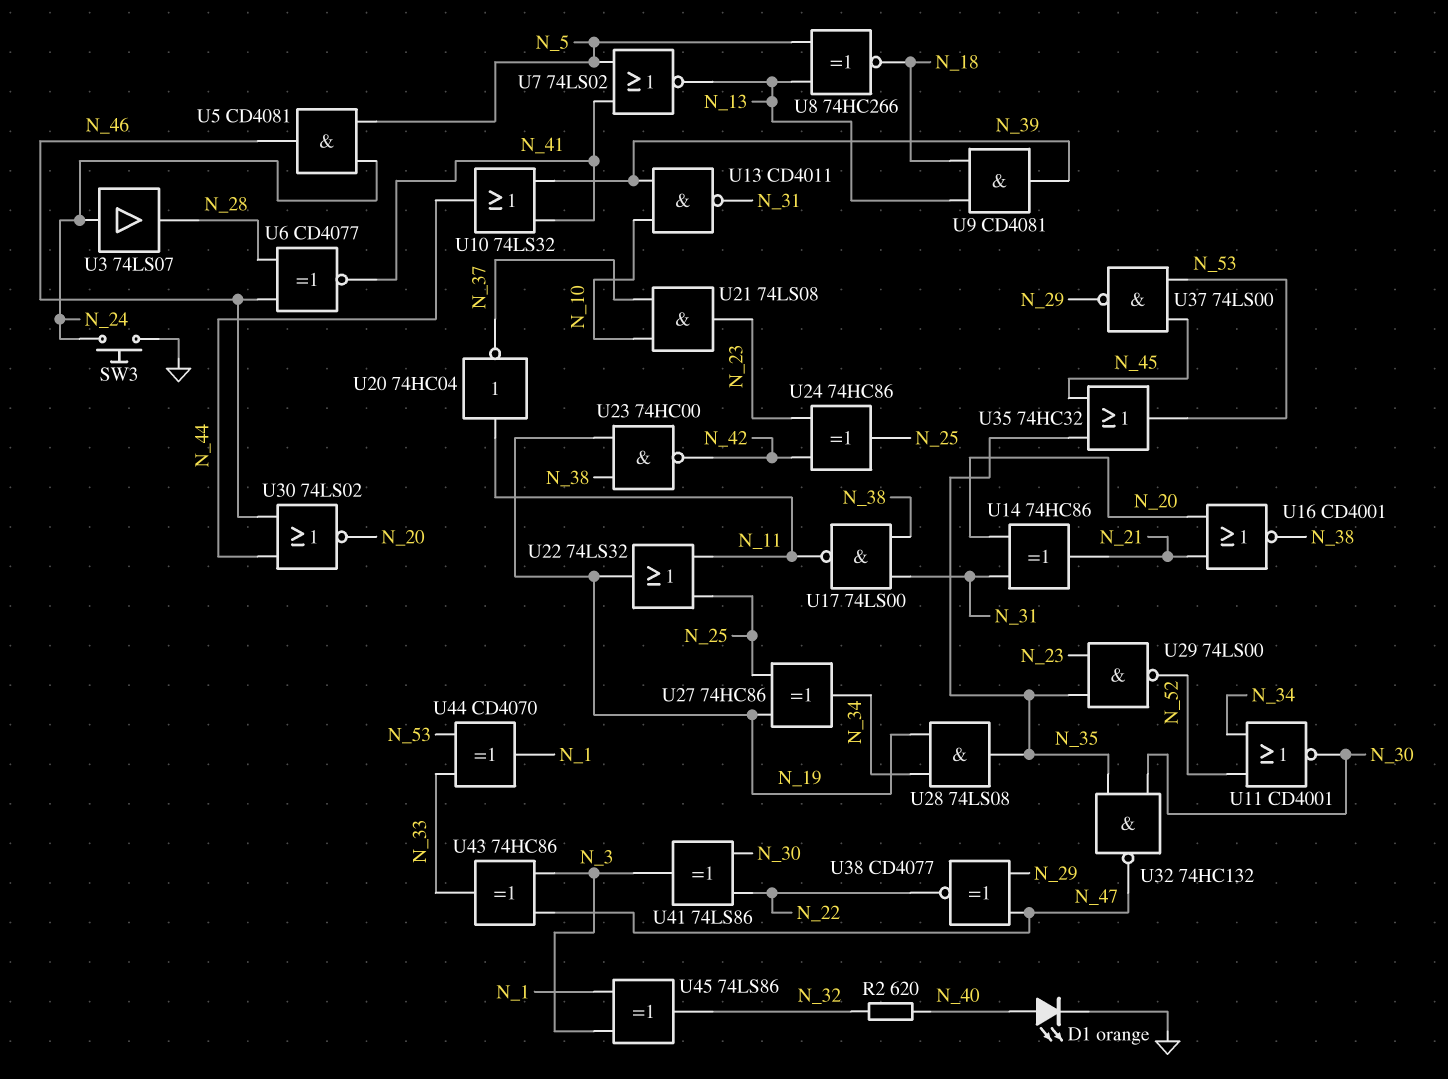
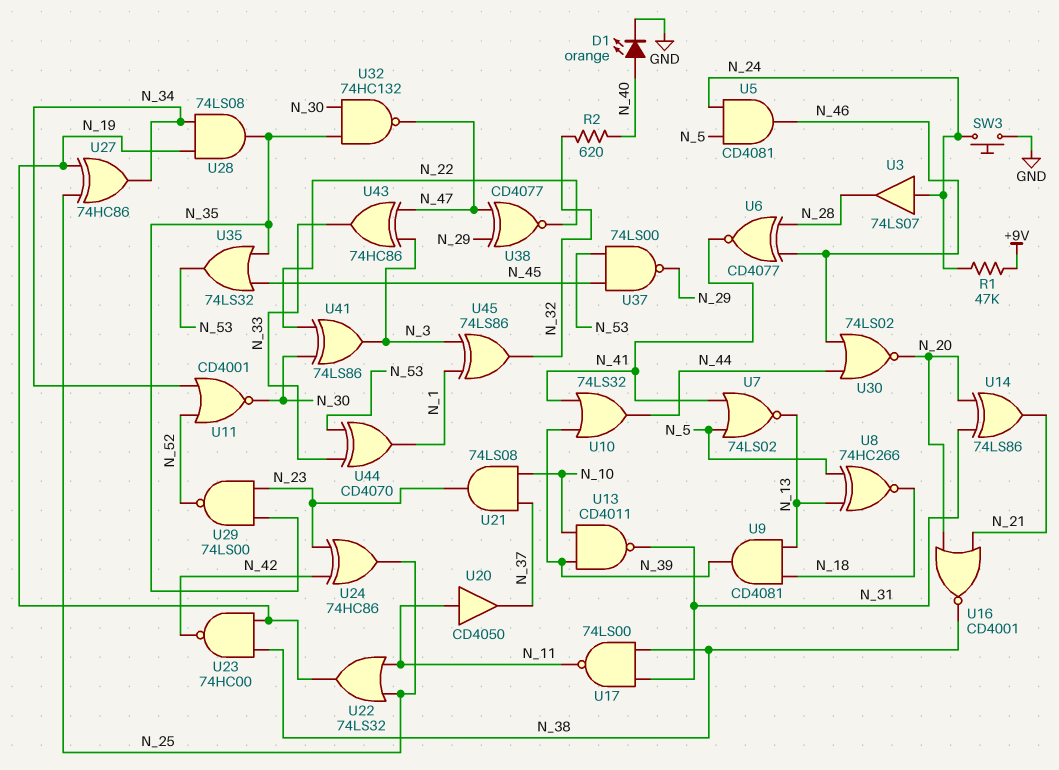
R1: none -> 47k (+9V, N_24)
U14: XOR 74HC86 (in N_20, in N_31, out N_21) -> XOR 74LS86 (in N_20, in N_31, out N_21)
U20: NOT 74HC04 (in N_11, out N_37) -> buffer CD4050 (in N_11, out N_37)
U35: OR 74HC32 (in N_35, in N_45, out N_53) -> OR 74LS32 (in N_35, in N_45, out N_53)

